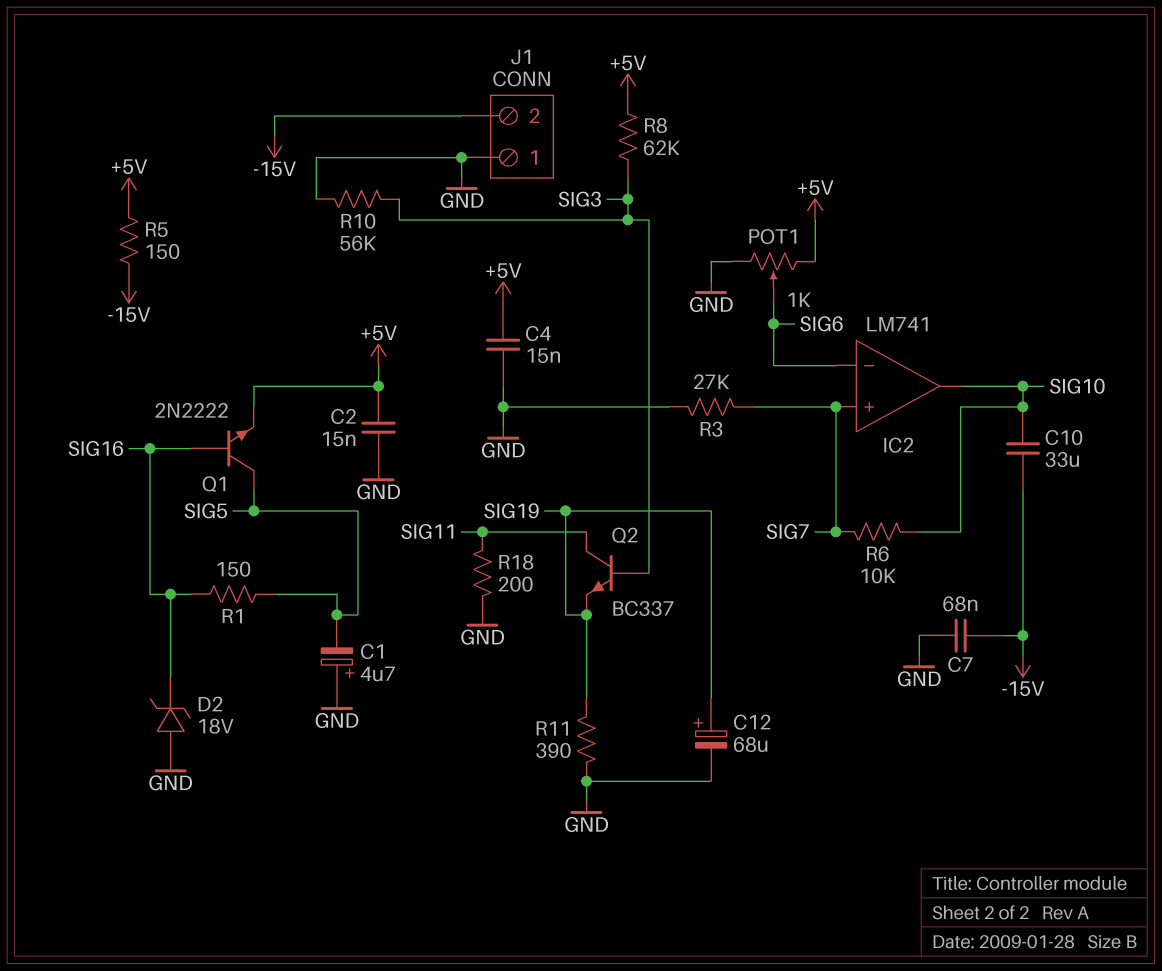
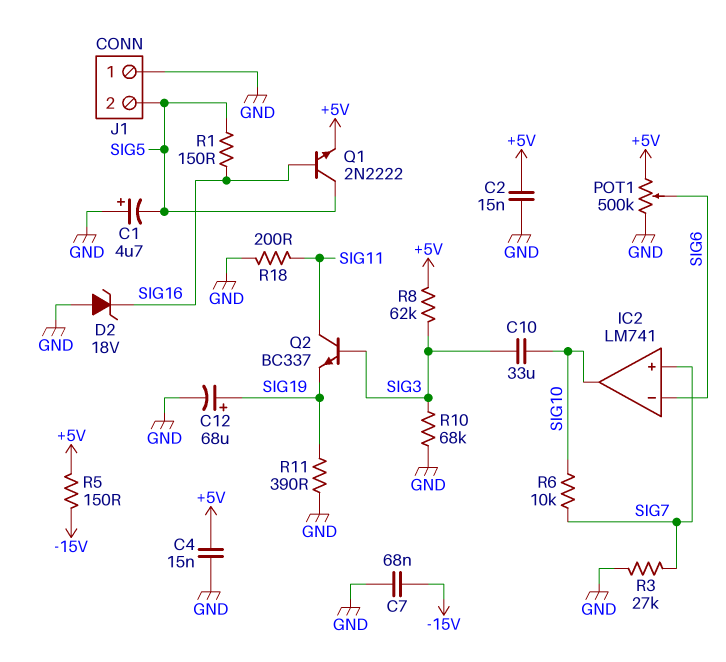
C10: 33uF (-15V, SIG10) -> 33uF (SIG3, SIG10)
J1 pin 2: -15V -> SIG5
POT1: 1k (+5V, GND, wiper SIG6) -> 500k (+5V, GND, wiper SIG6)
R10: 56k (GND, SIG3) -> 68k (GND, SIG3)

